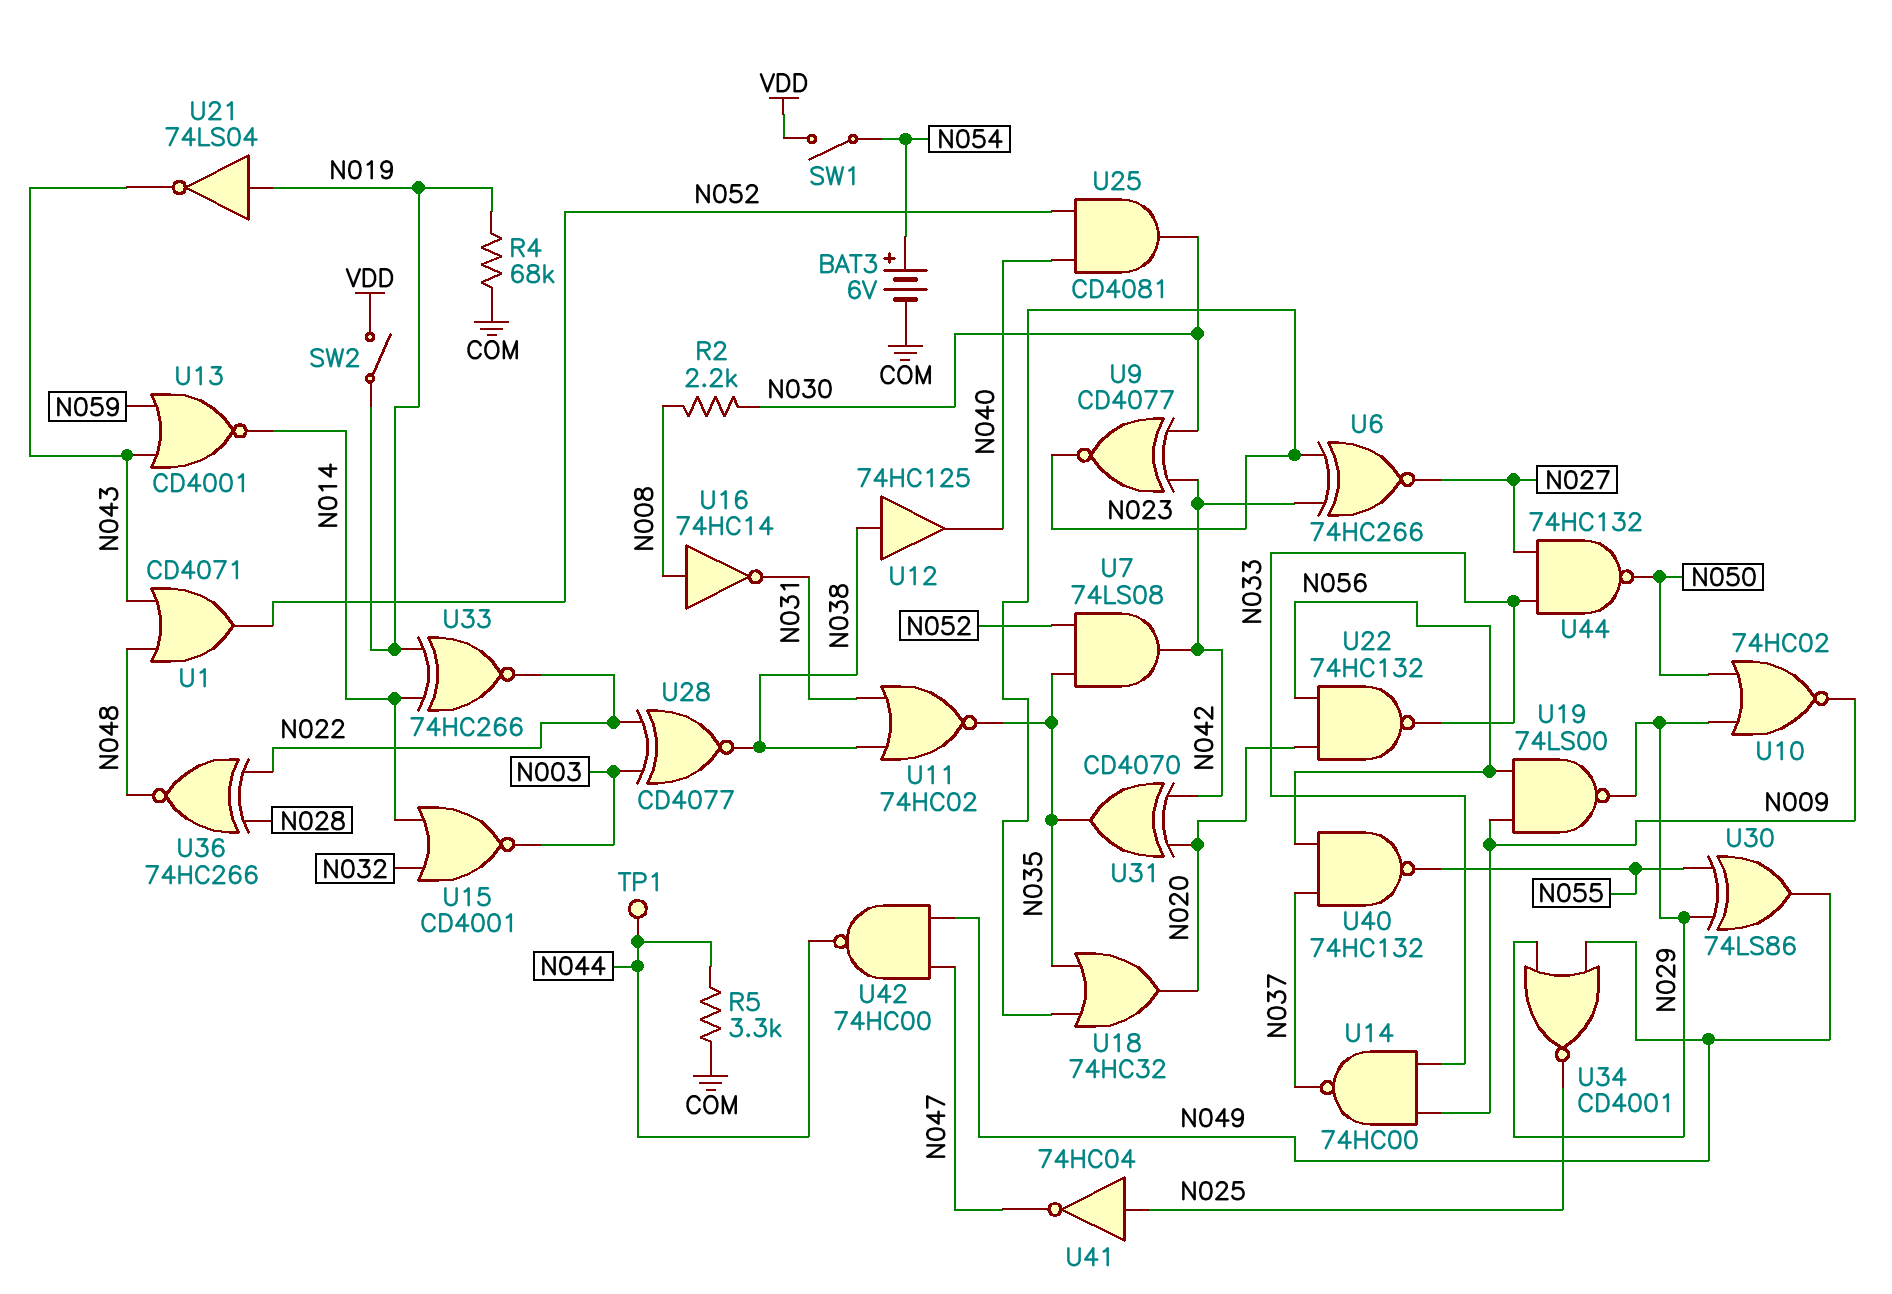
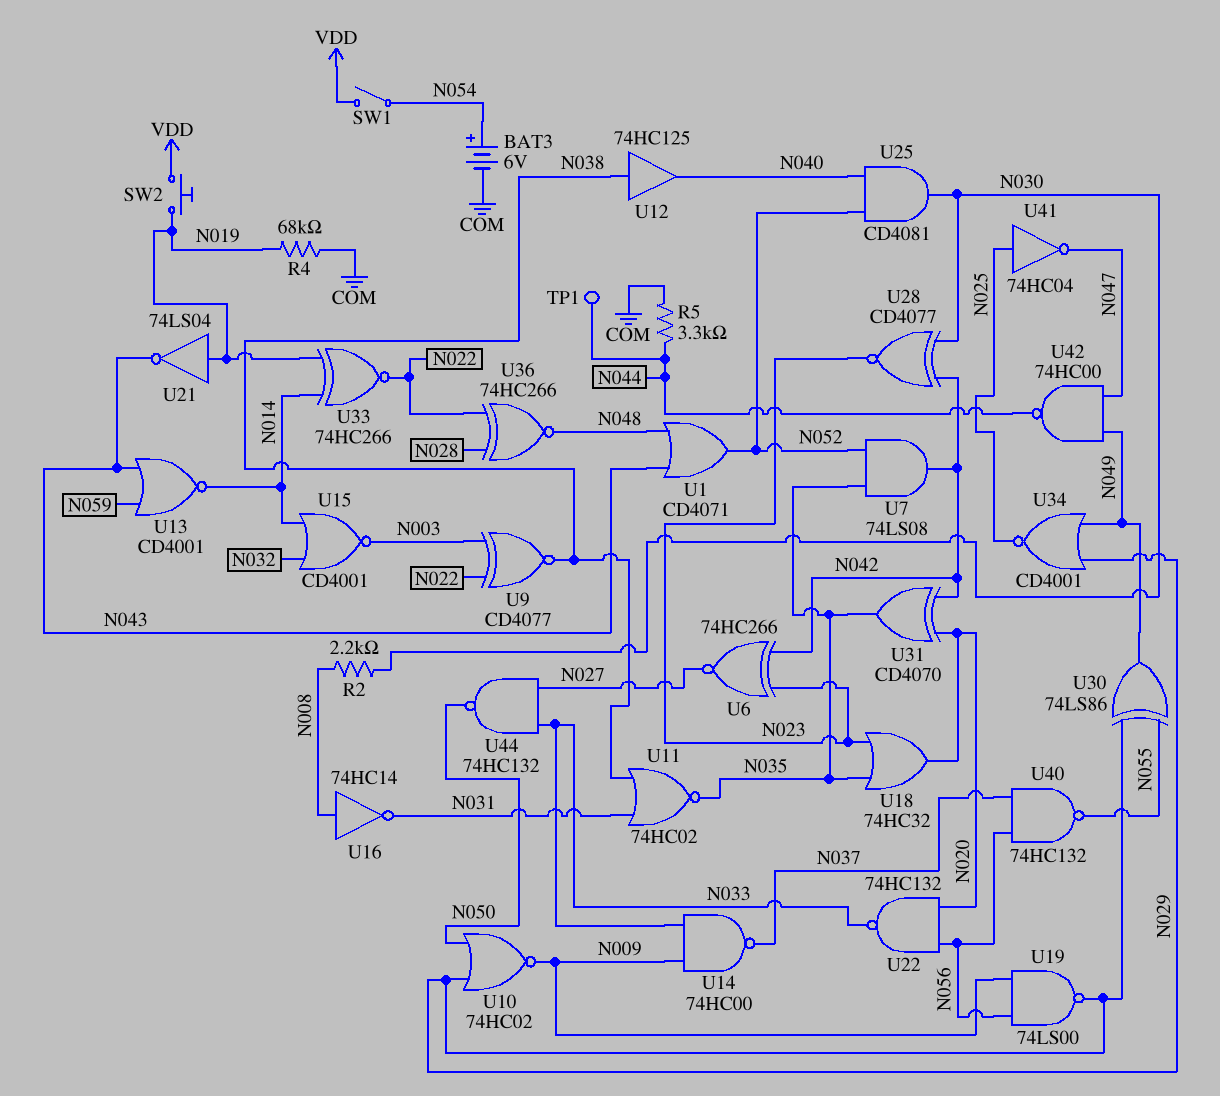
SW2: switch (N019, VDD) -> button (N019, VDD)
U9: XNOR CD4077 (in N030, in N042, out N023) -> XNOR CD4077 (in N003, in N022, out N038)
U28: XNOR CD4077 (in N003, in N022, out N038) -> XNOR CD4077 (in N030, in N042, out N023)

